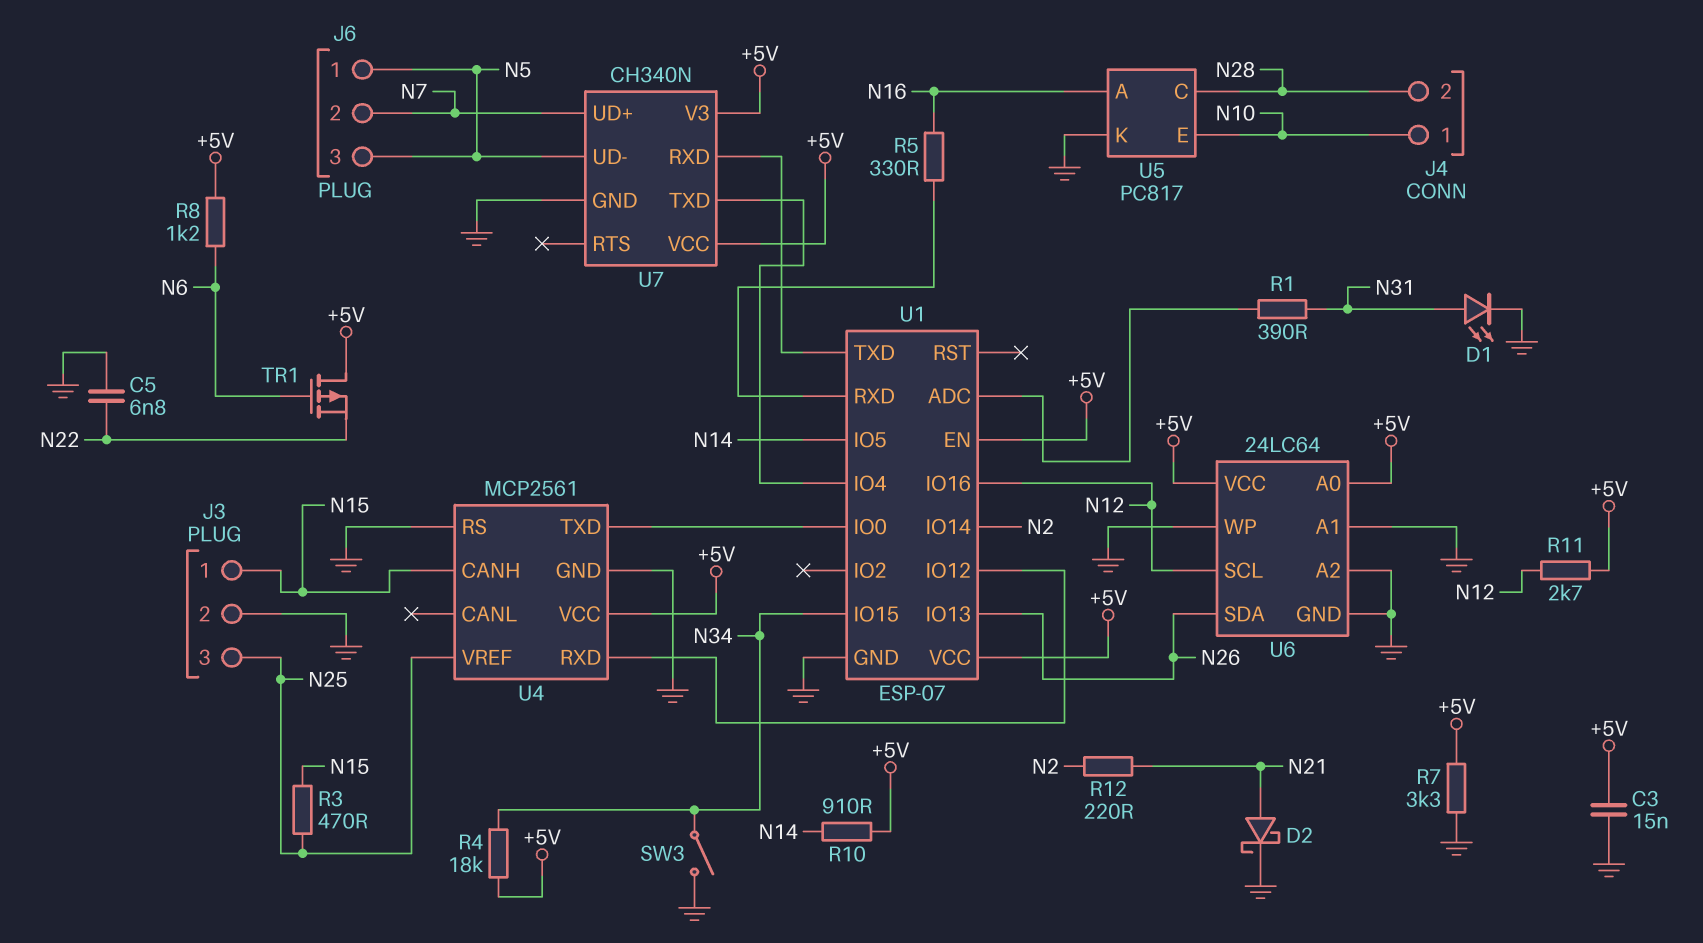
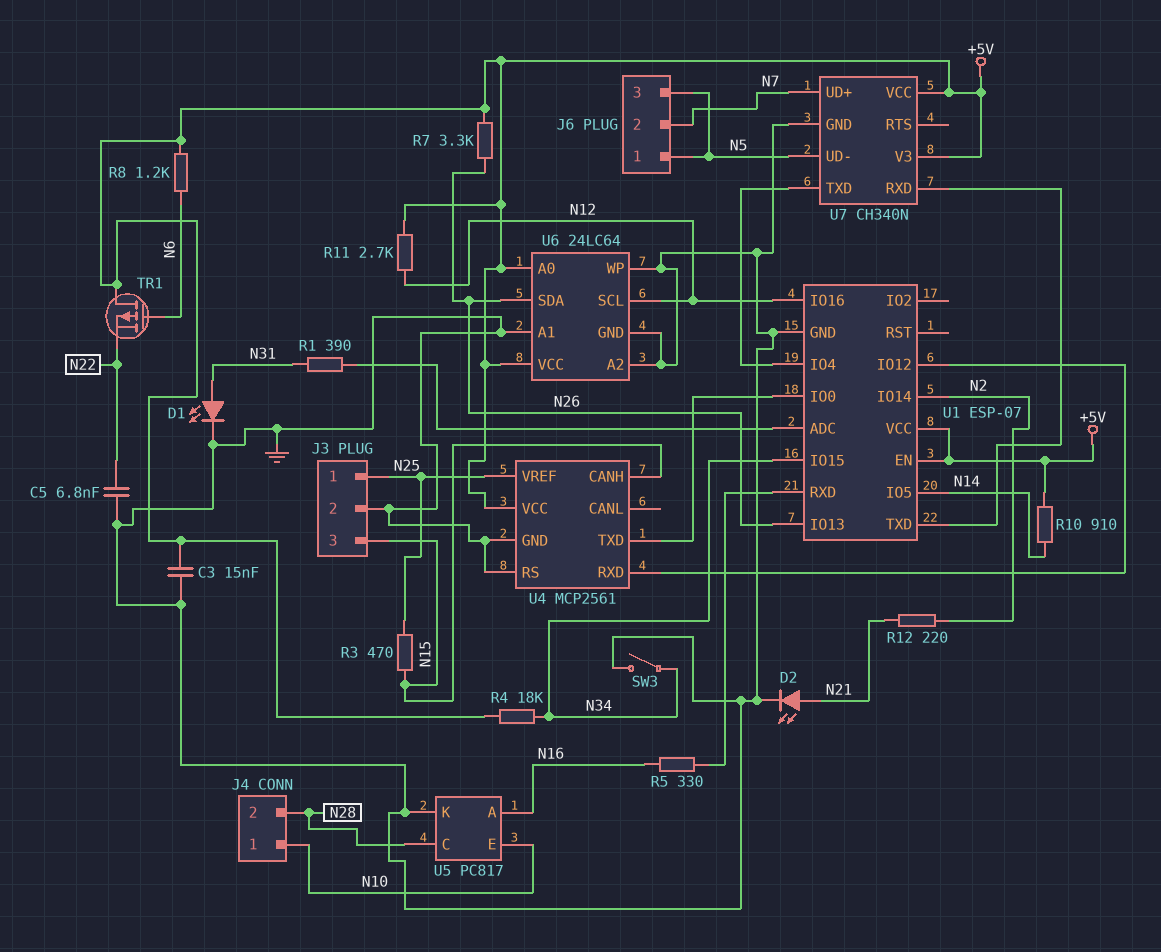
D2: schottky (A N21, K GND) -> LED (A N21, K GND)
J3 pin 1: N15 -> N25
J3 pin 3: N25 -> N15
R7: 3.3k (+5V, GND) -> 3.3k (+5V, N26)

